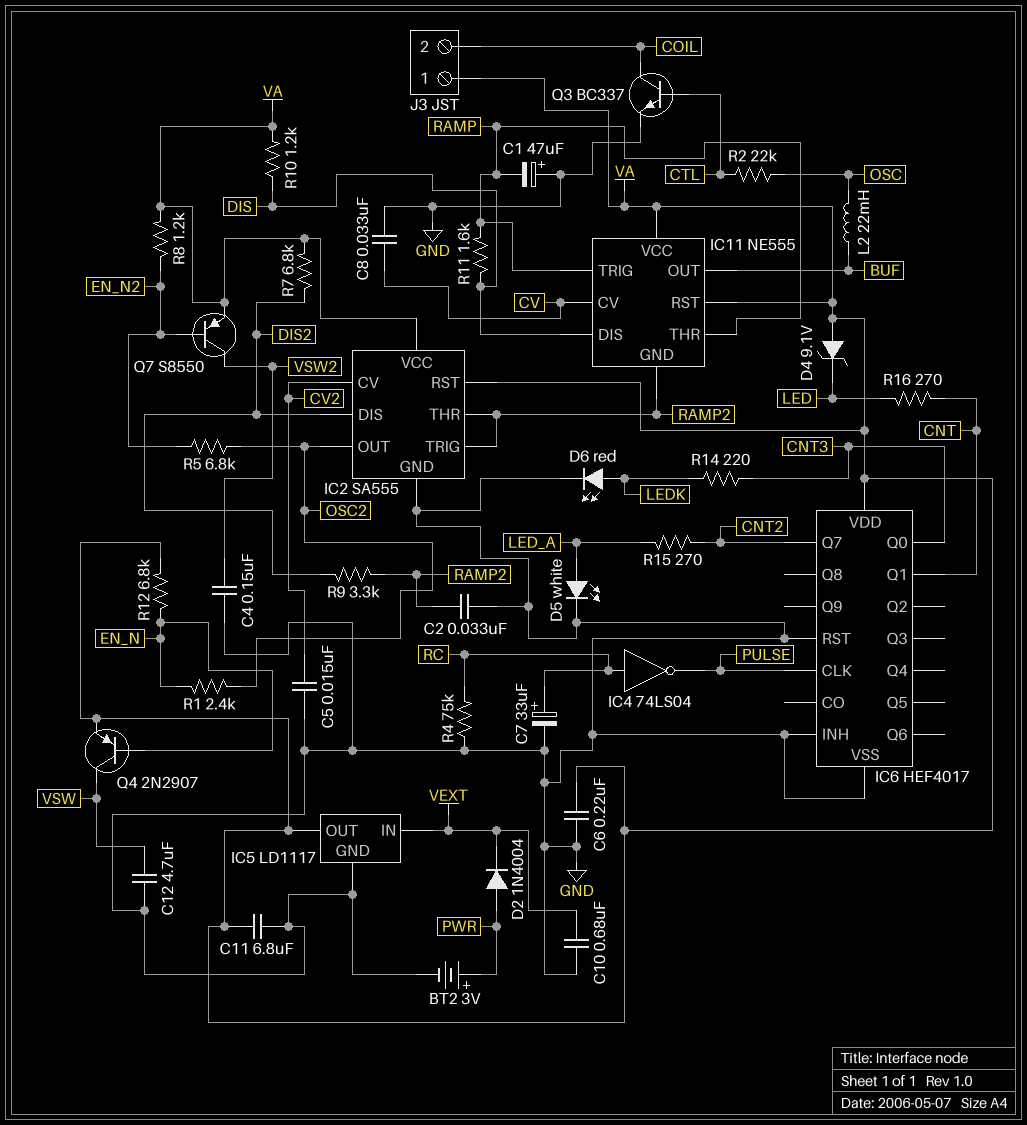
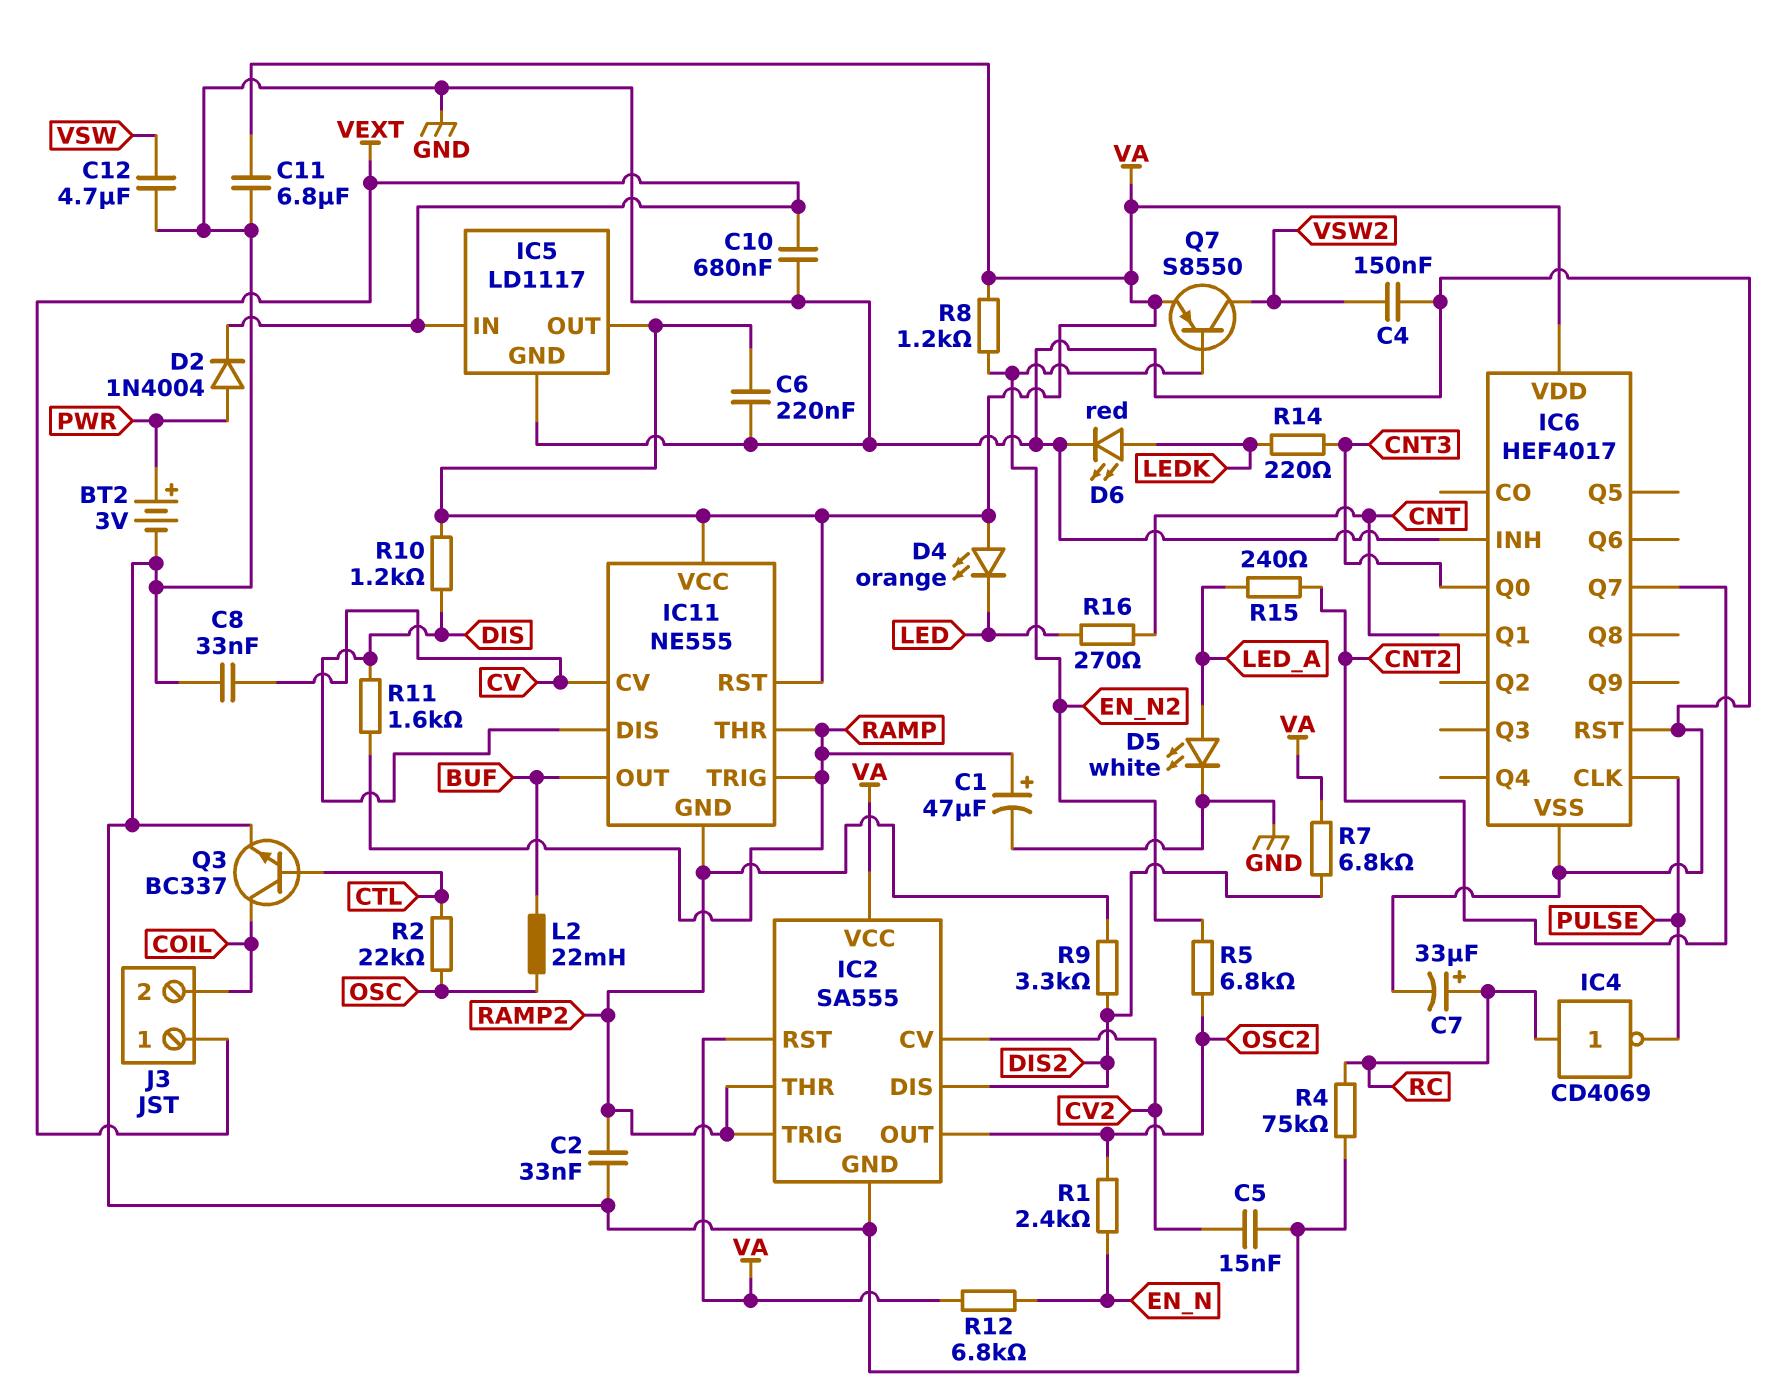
C1: 47uF (plus GND, minus RAMP) -> 47uF (plus RAMP, minus GND)
D4: zener 9.1V (A VA, K LED) -> LED orange (A VA, K LED)
IC4: NOT 74LS04 (in RC, out PULSE) -> NOT CD4069 (in RC, out PULSE)
J3 pin 1: VA -> VEXT
Q4: PNP 2N2907 (B EN_N, C VSW, E VA) -> none
R15: 270 (CNT2, LED_A) -> 240 (CNT2, LED_A)

